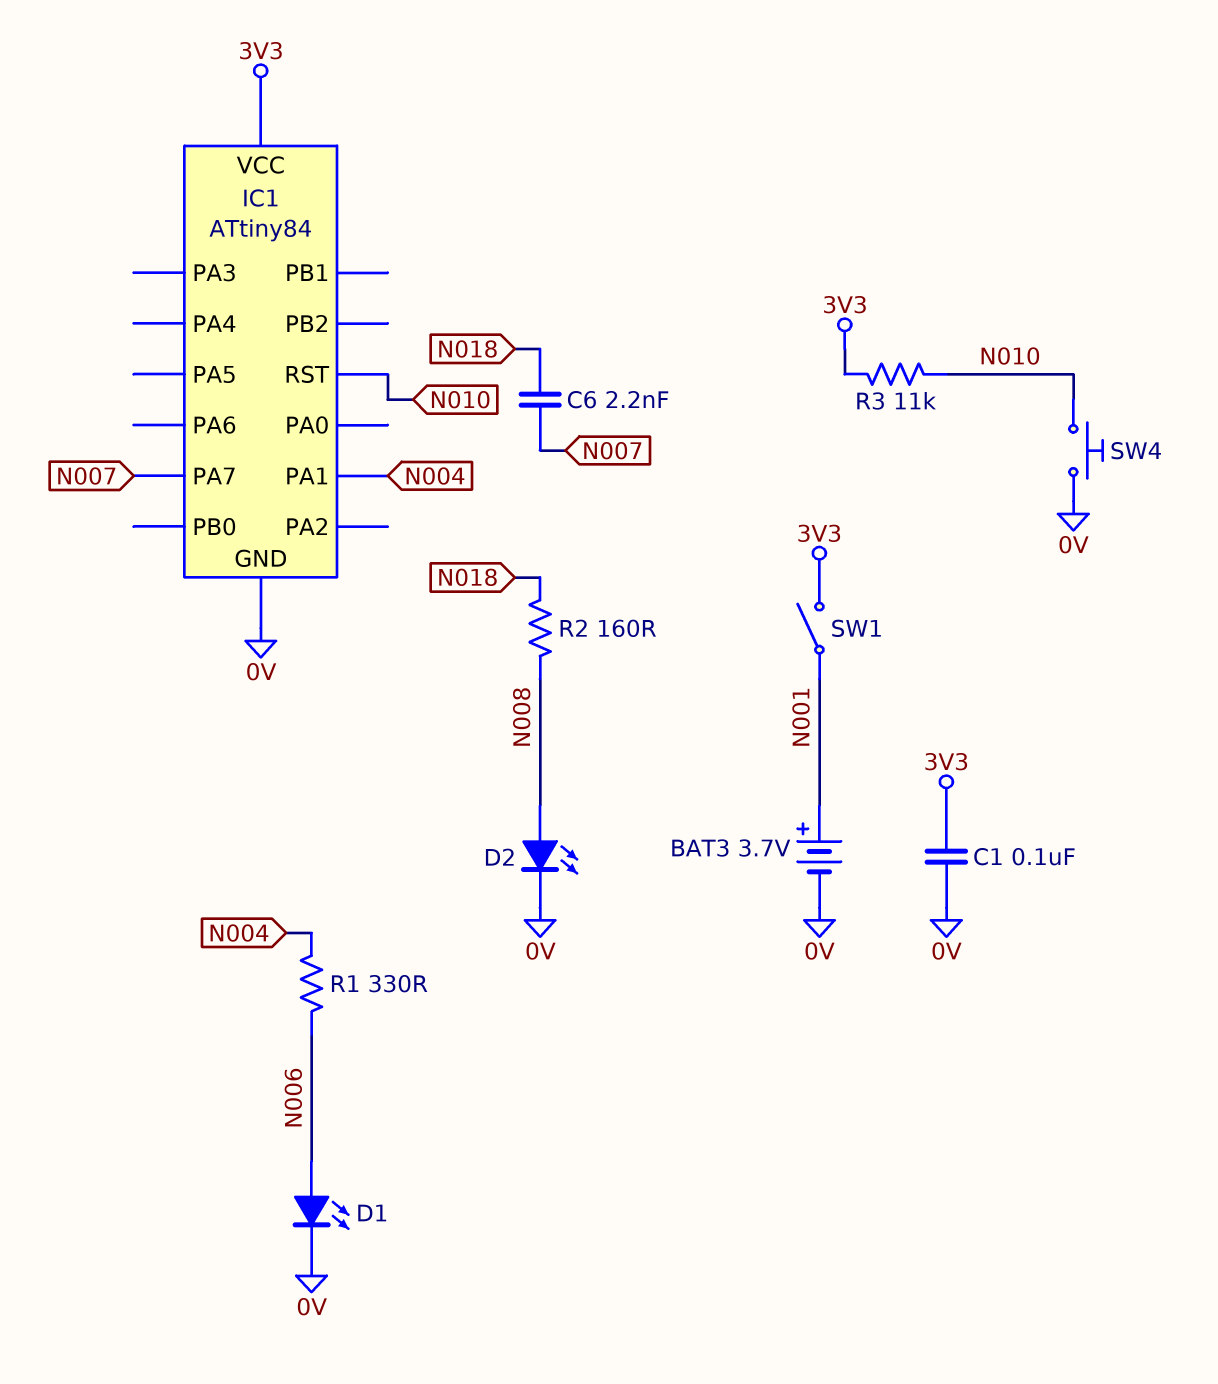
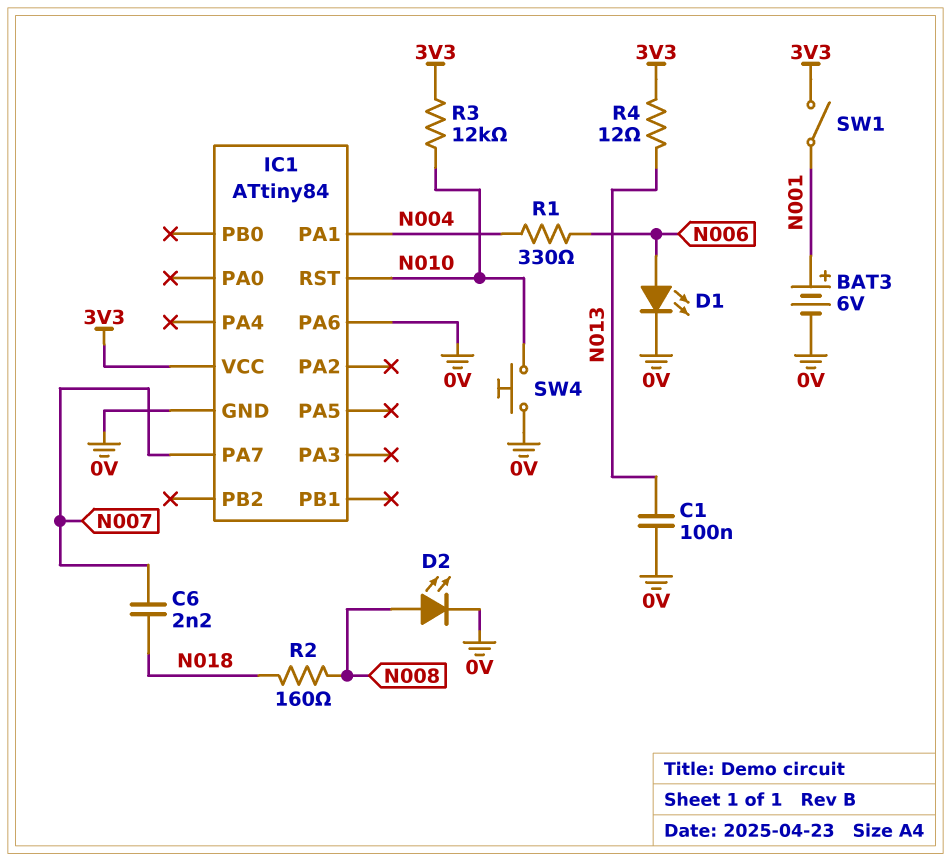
BAT3: 3.7V (plus N001, minus 0V) -> 6V (plus N001, minus 0V)
C1: 100nF (0V, 3V3) -> 100nF (0V, N013)
IC1 pin PA6: none -> 0V
R3: 11k (3V3, N010) -> 12k (3V3, N010)
R4: none -> 12 (3V3, N013)

